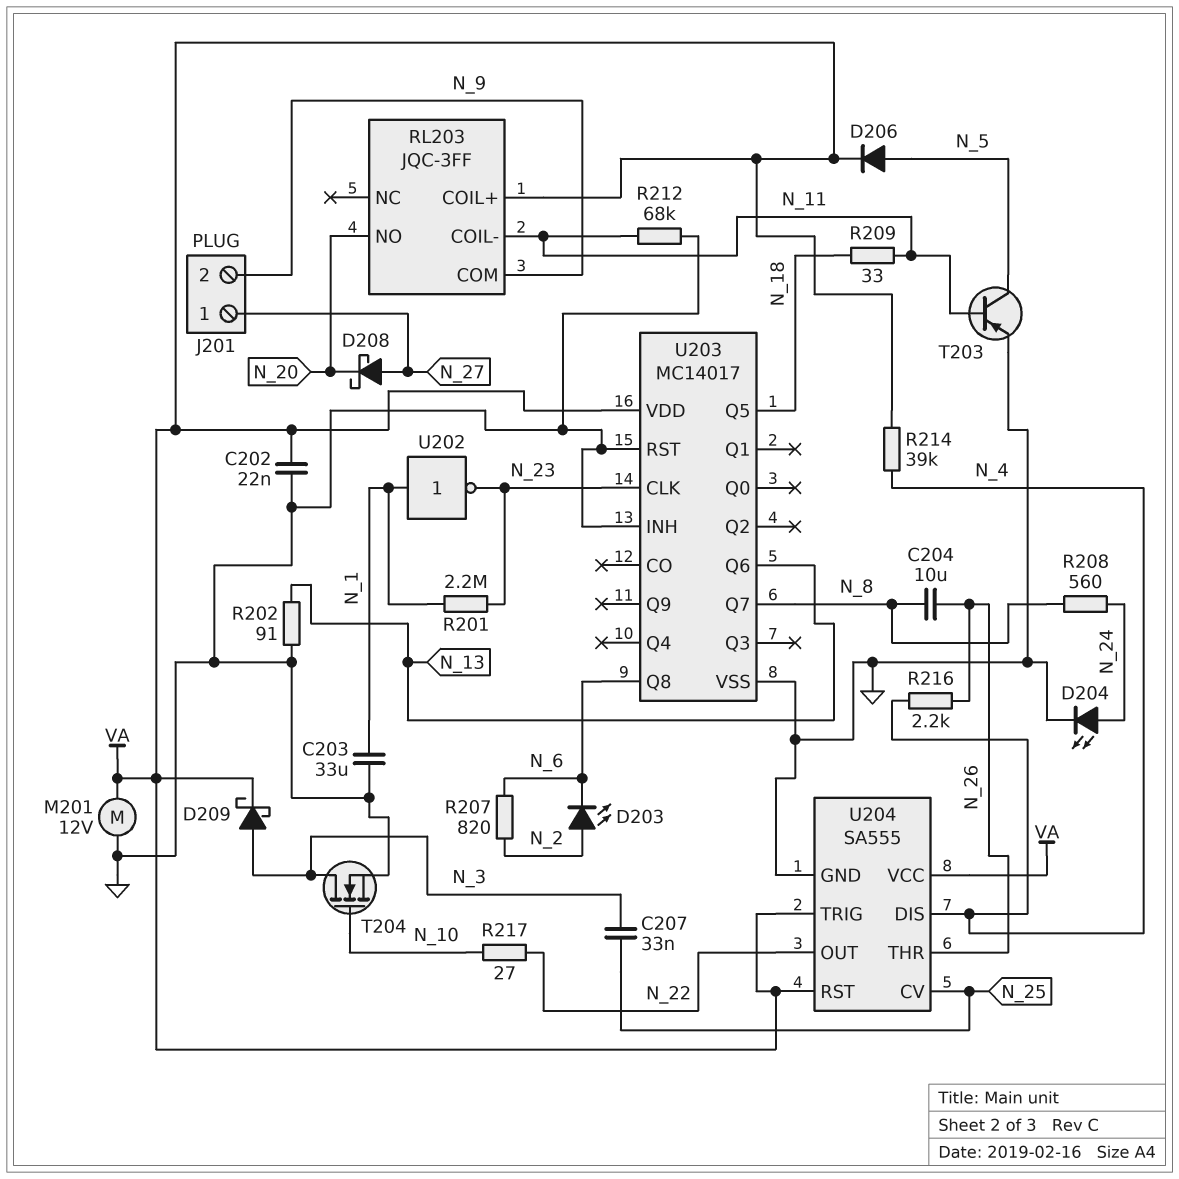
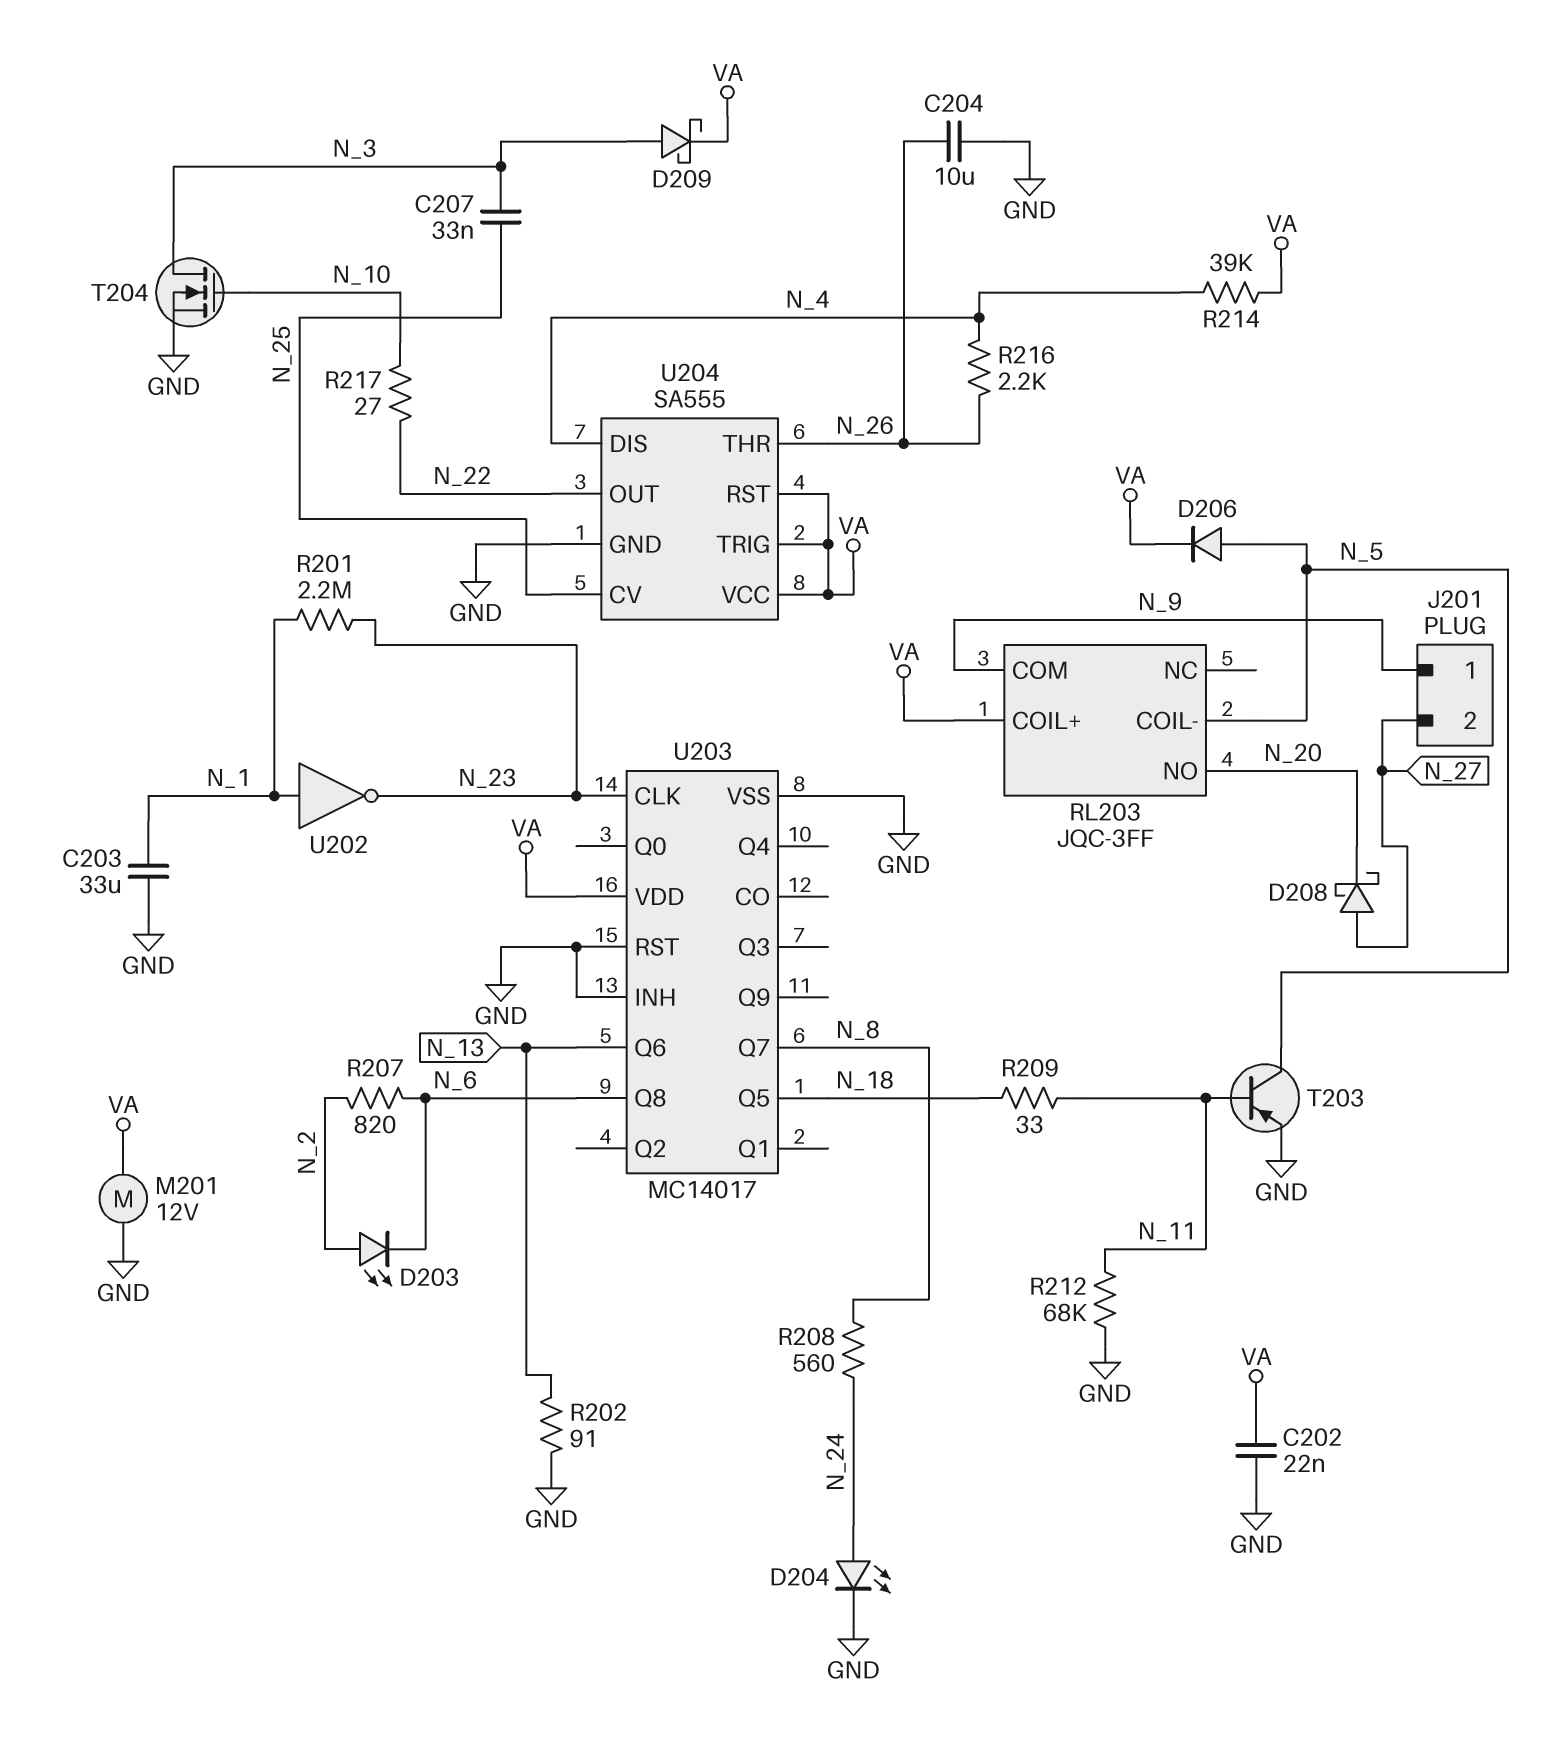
C204: 10uF (N_8, N_26) -> 10uF (GND, N_26)
J201 pin 1: N_27 -> N_9
J201 pin 2: N_9 -> N_27
RL203 pin COIL-: N_11 -> N_5

